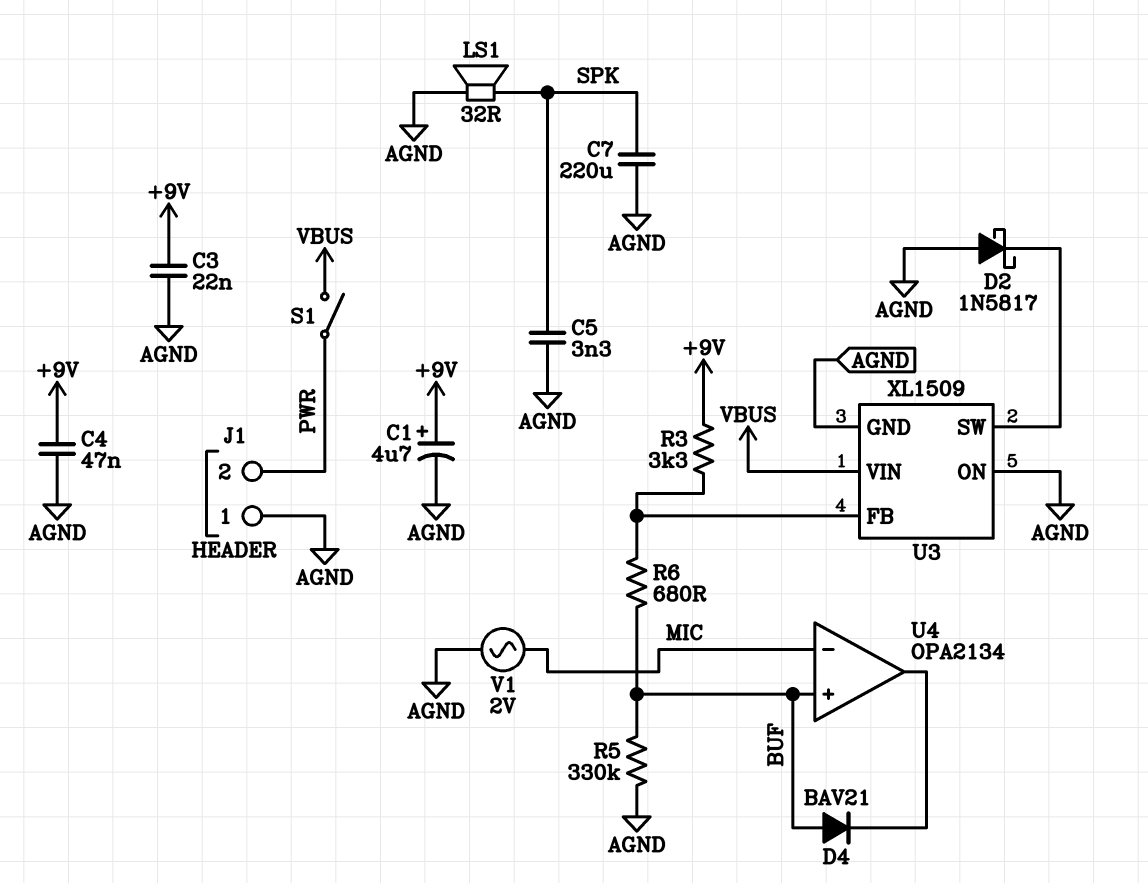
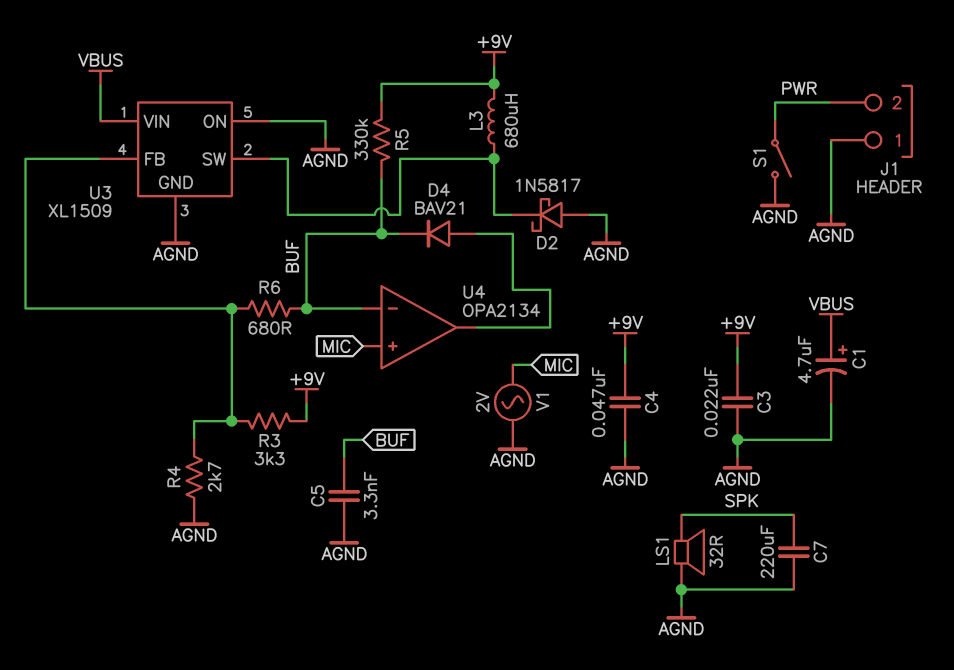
C1: 4.7uF (plus +9V, minus AGND) -> 4.7uF (plus VBUS, minus AGND)
C5: 3.3nF (AGND, SPK) -> 3.3nF (AGND, BUF)
D4: diode BAV21 (A BUF, K U4/out) -> diode BAV21 (A U4/out, K BUF)
L3: none -> 680uH (+9V, U3/SW)
R4: none -> 2.7k (AGND, U3/FB)
R5: 330k (AGND, BUF) -> 330k (+9V, BUF)
S1: switch (PWR, VBUS) -> switch (AGND, PWR)
U4 pin in+: BUF -> MIC
U4 pin in-: MIC -> BUF

